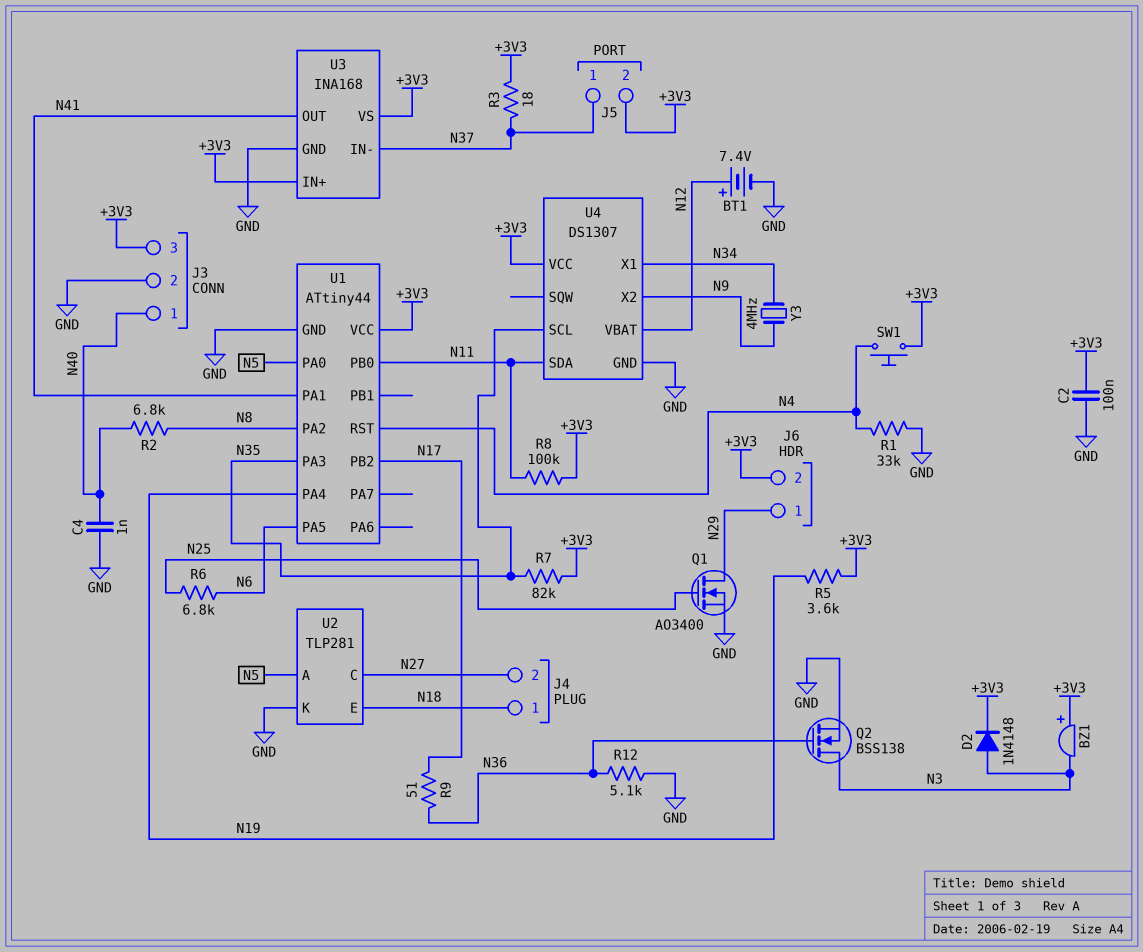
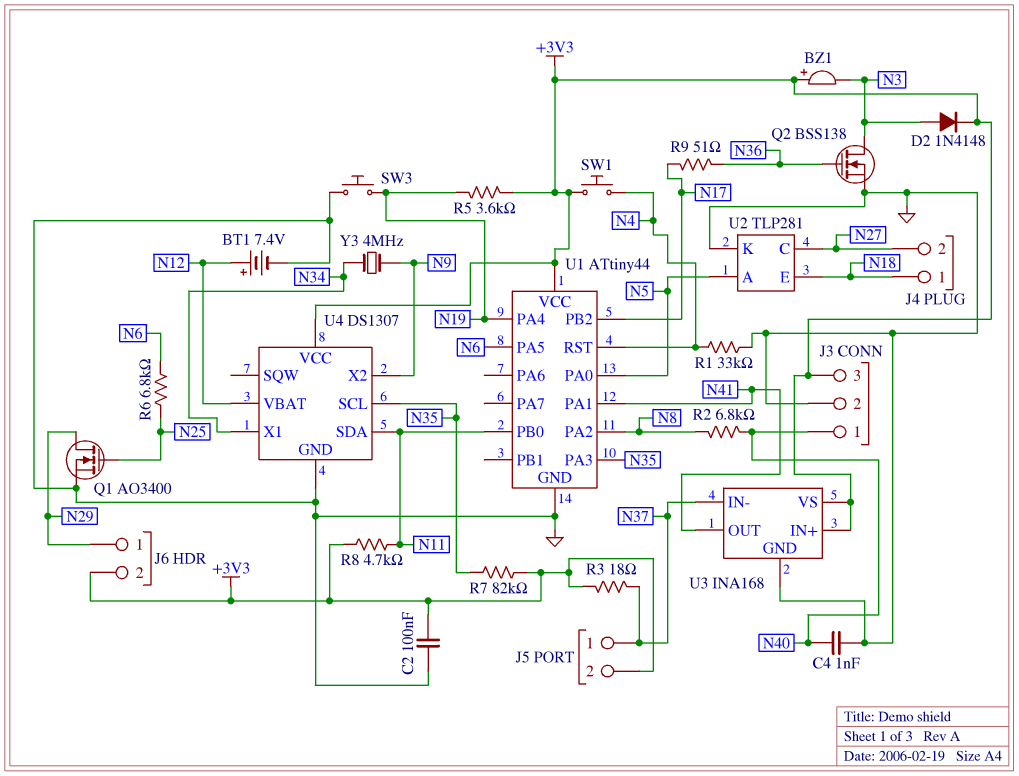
R8: 100k (+3V3, N11) -> 4.7k (+3V3, N11)
R12: 5.1k (GND, N36) -> none
SW3: none -> button (GND, N19)

